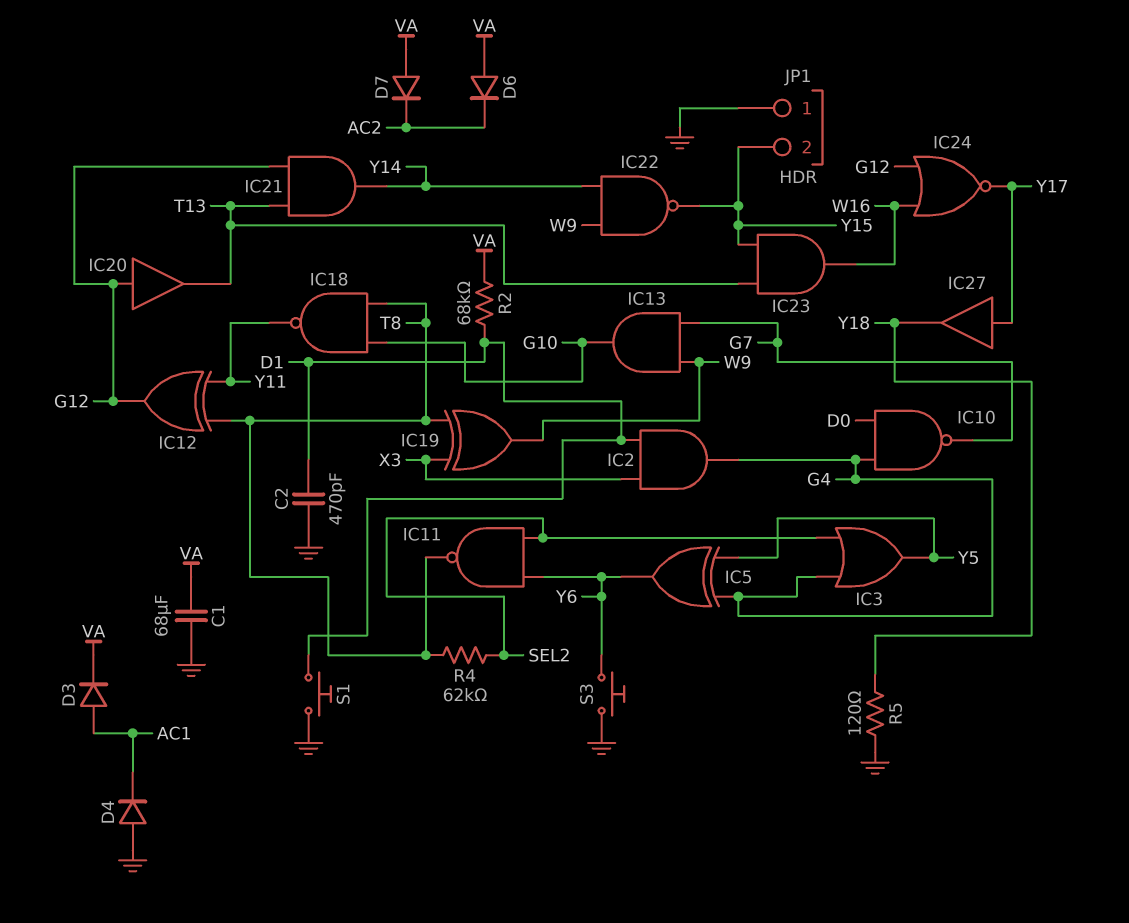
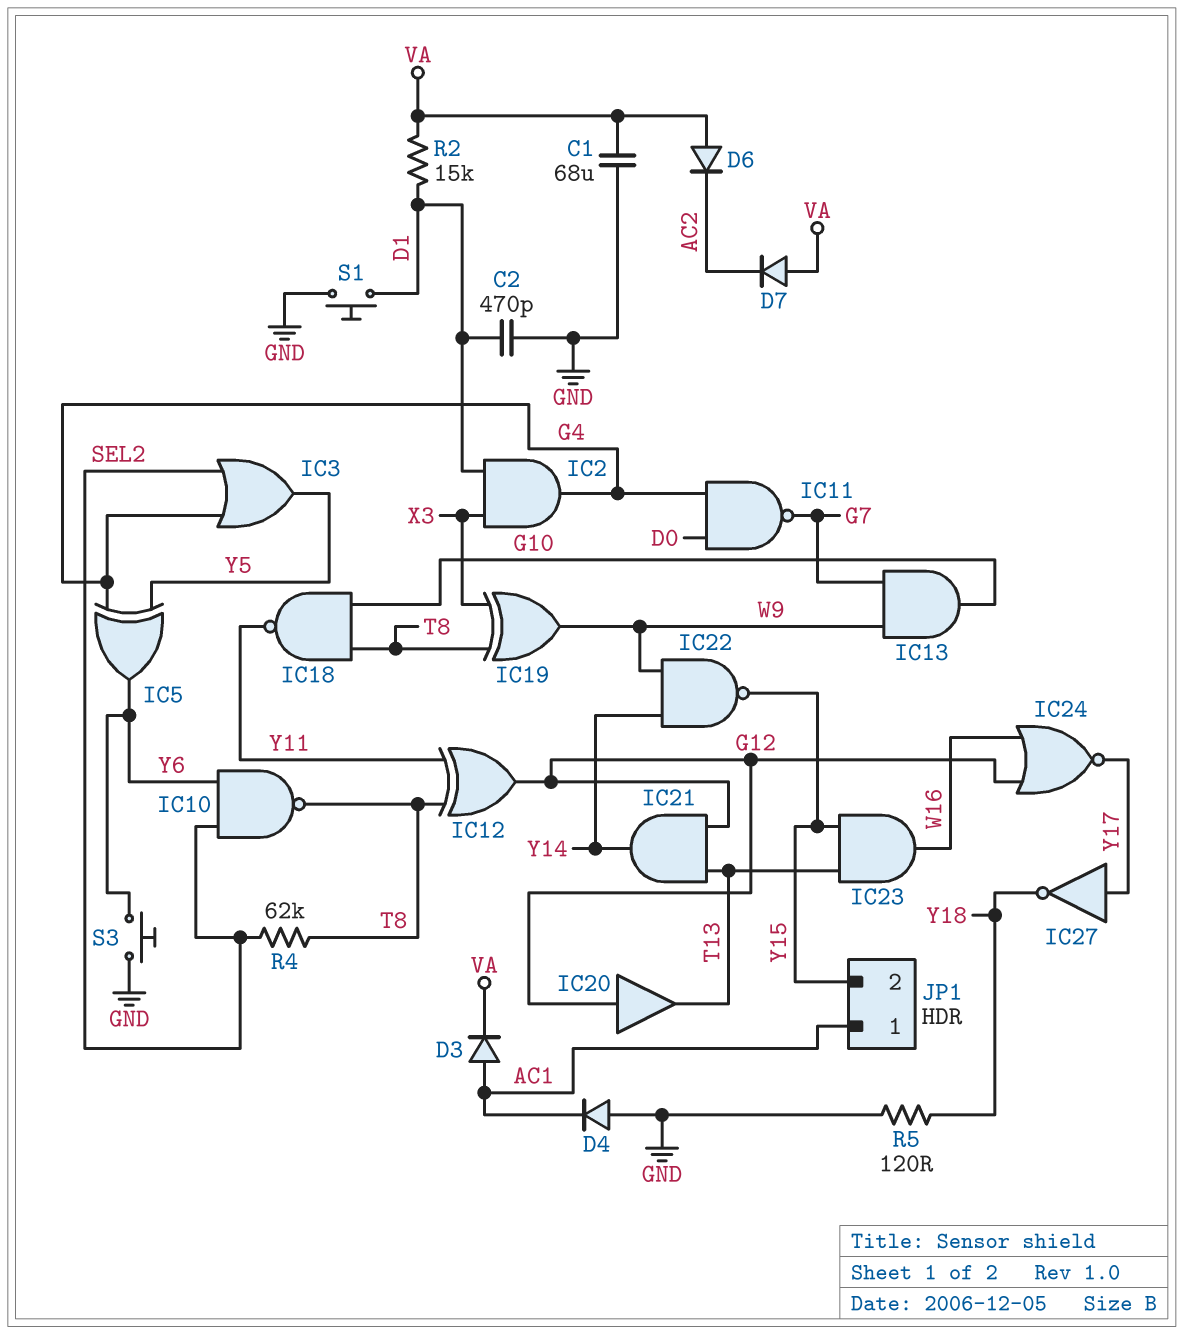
IC10: NAND (in D0, in G4, out G7) -> NAND (in SEL2, in Y6, out T8)
IC11: NAND (in SEL2, in Y6, out T8) -> NAND (in D0, in G4, out G7)
IC27: buffer (in Y17, out Y18) -> NOT (in Y17, out Y18)
JP1 pin 1: GND -> AC1
R2: 68k (D1, VA) -> 15k (D1, VA)

